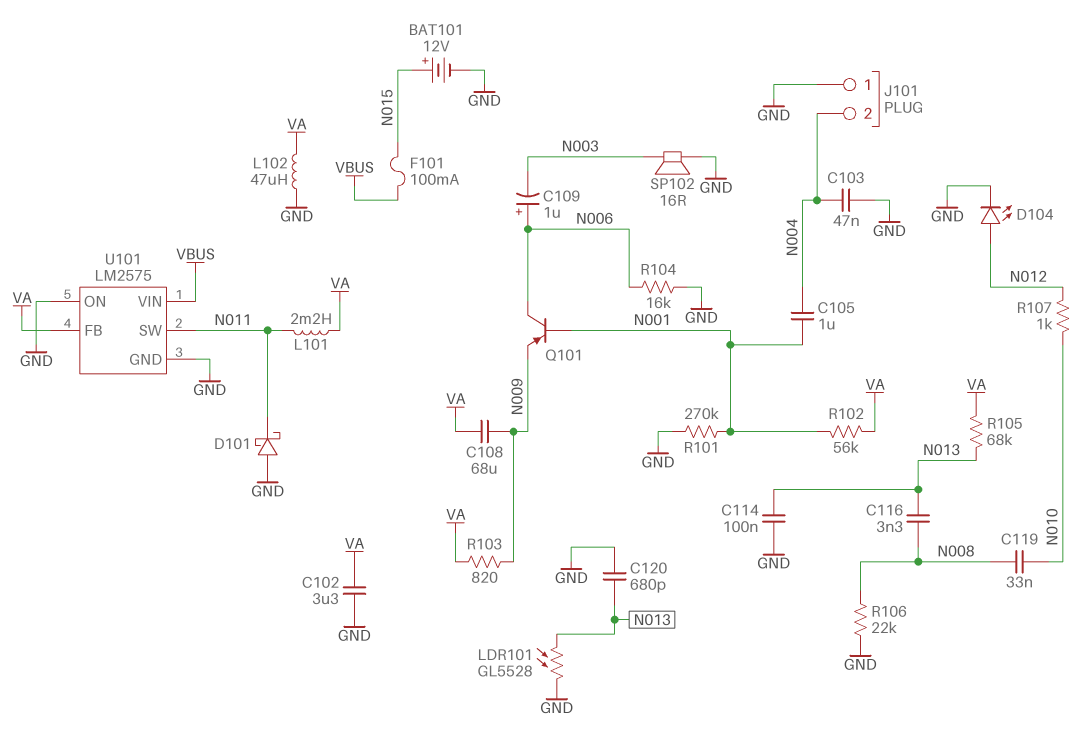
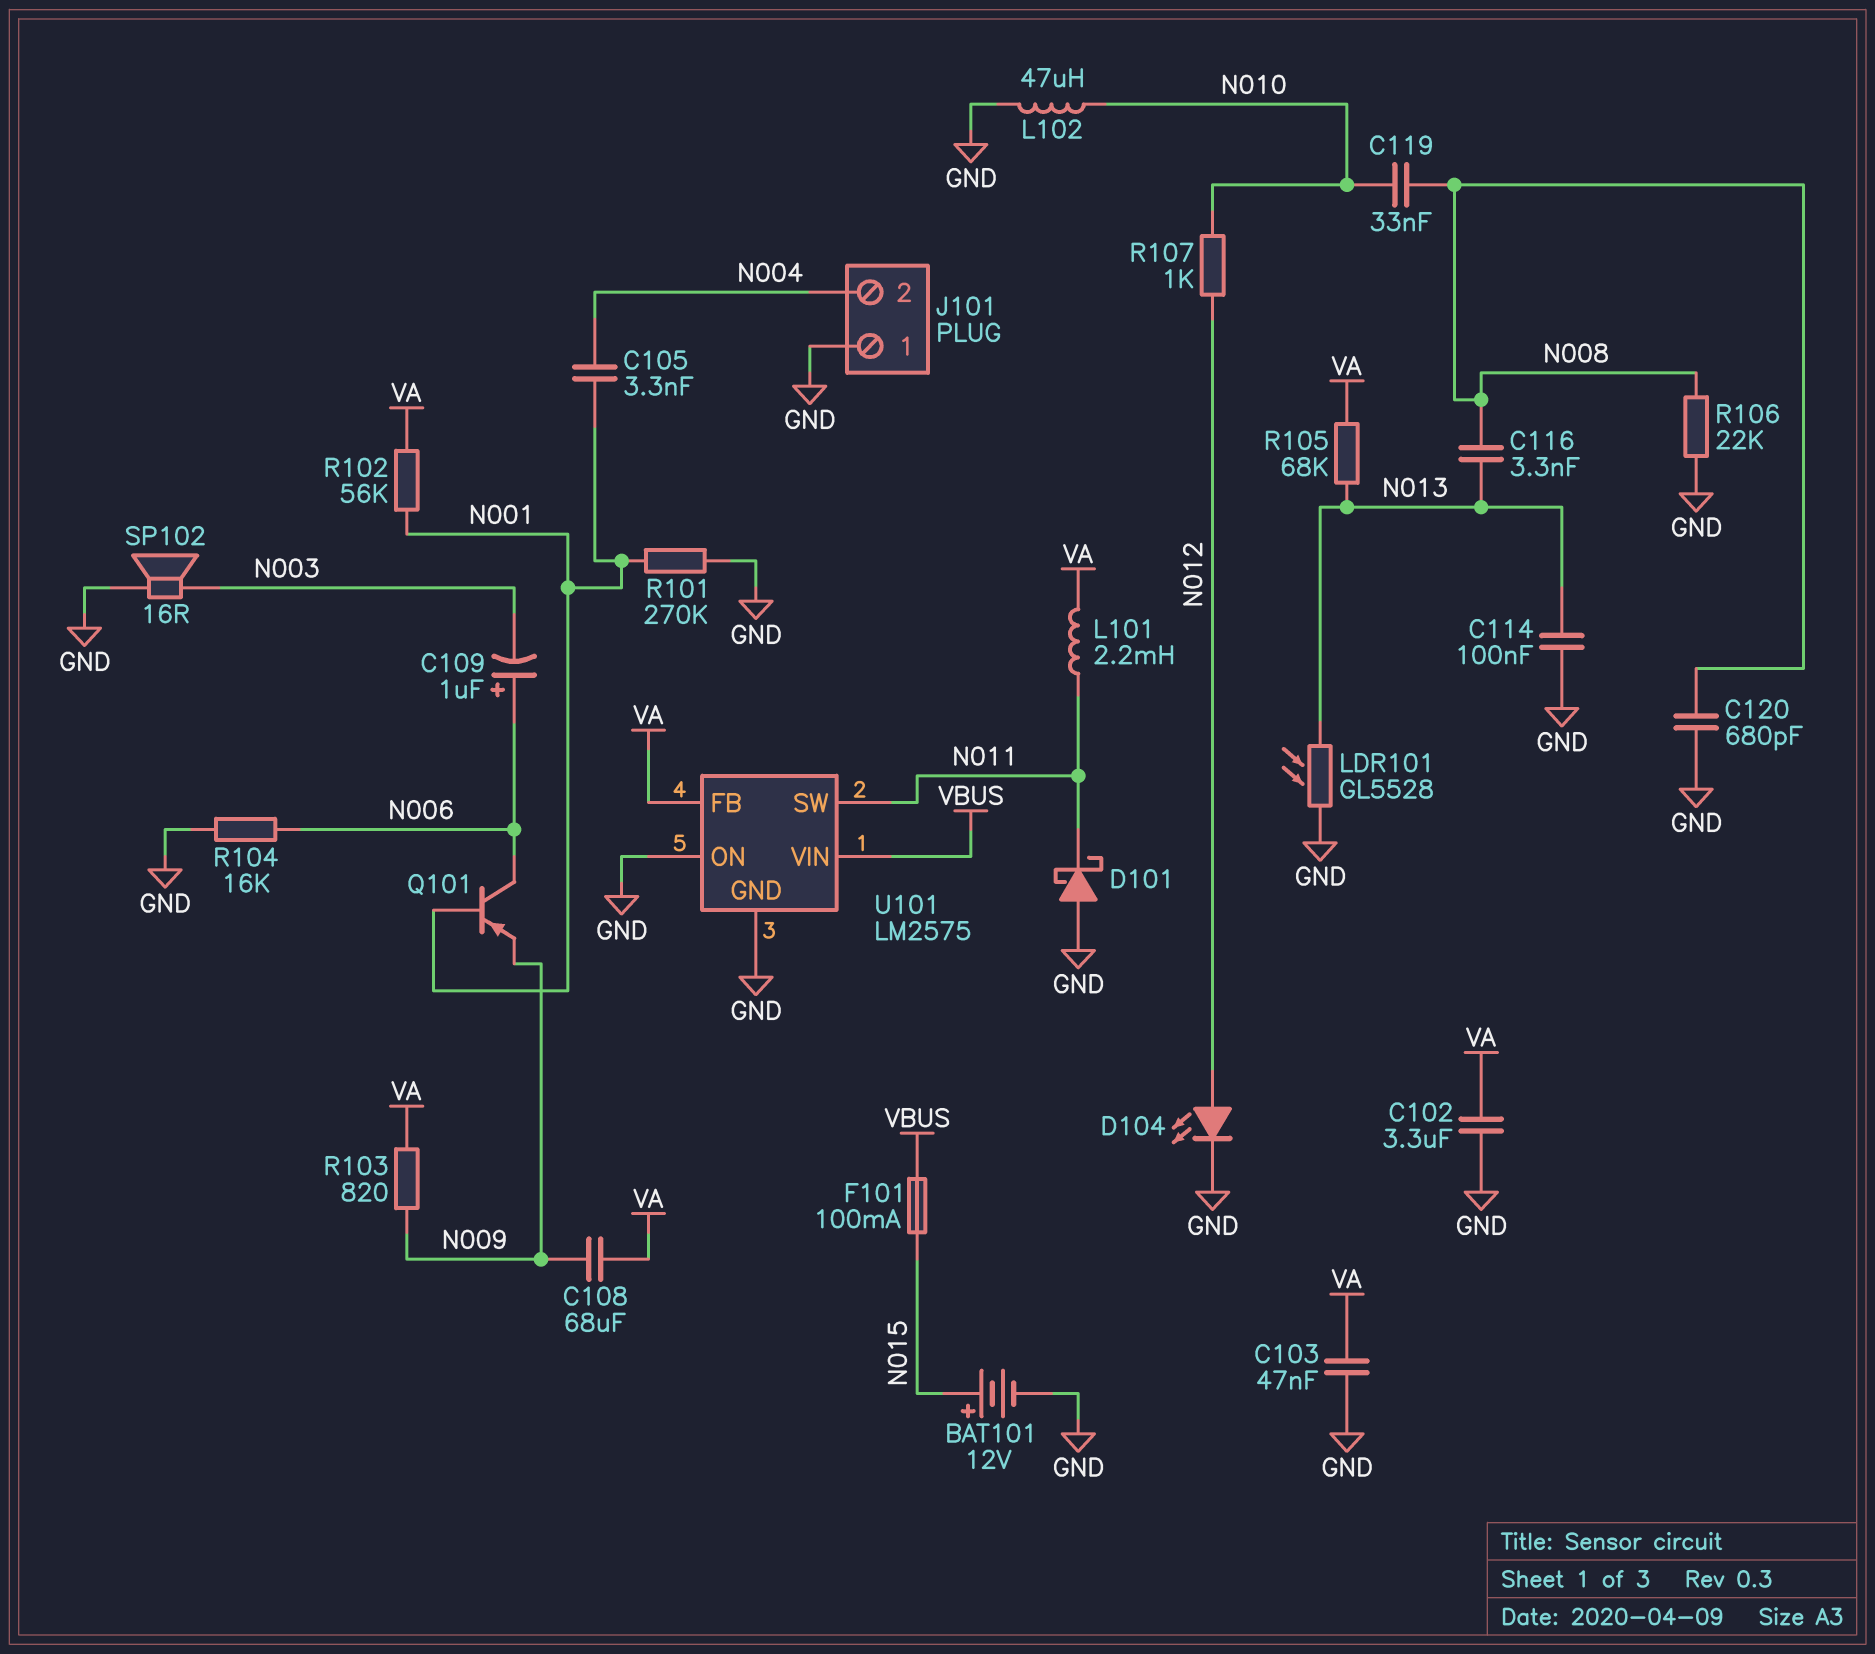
C103: 47nF (GND, N004) -> 47nF (GND, VA)
C105: 1uF (N001, N004) -> 3.3nF (N001, N004)
C120: 680pF (GND, N013) -> 680pF (GND, N008)
L102: 47uH (GND, VA) -> 47uH (GND, N010)

